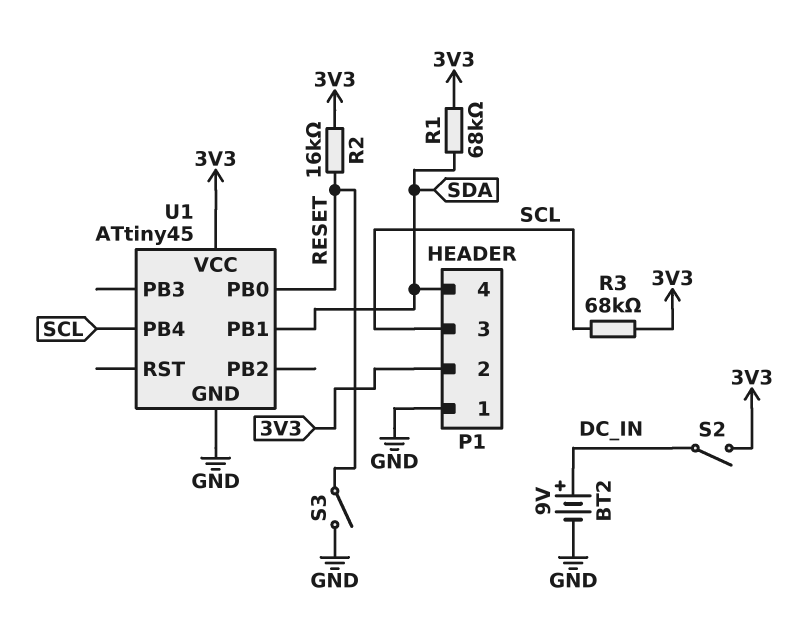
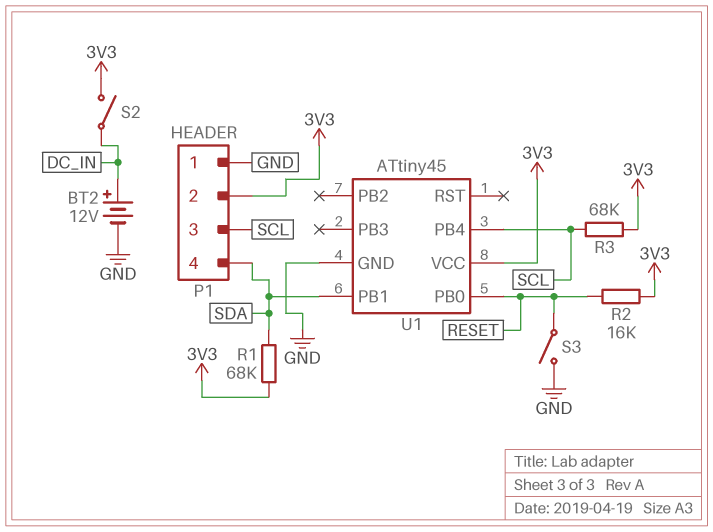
BT2: 9V (plus DC_IN, minus GND) -> 12V (plus DC_IN, minus GND)

